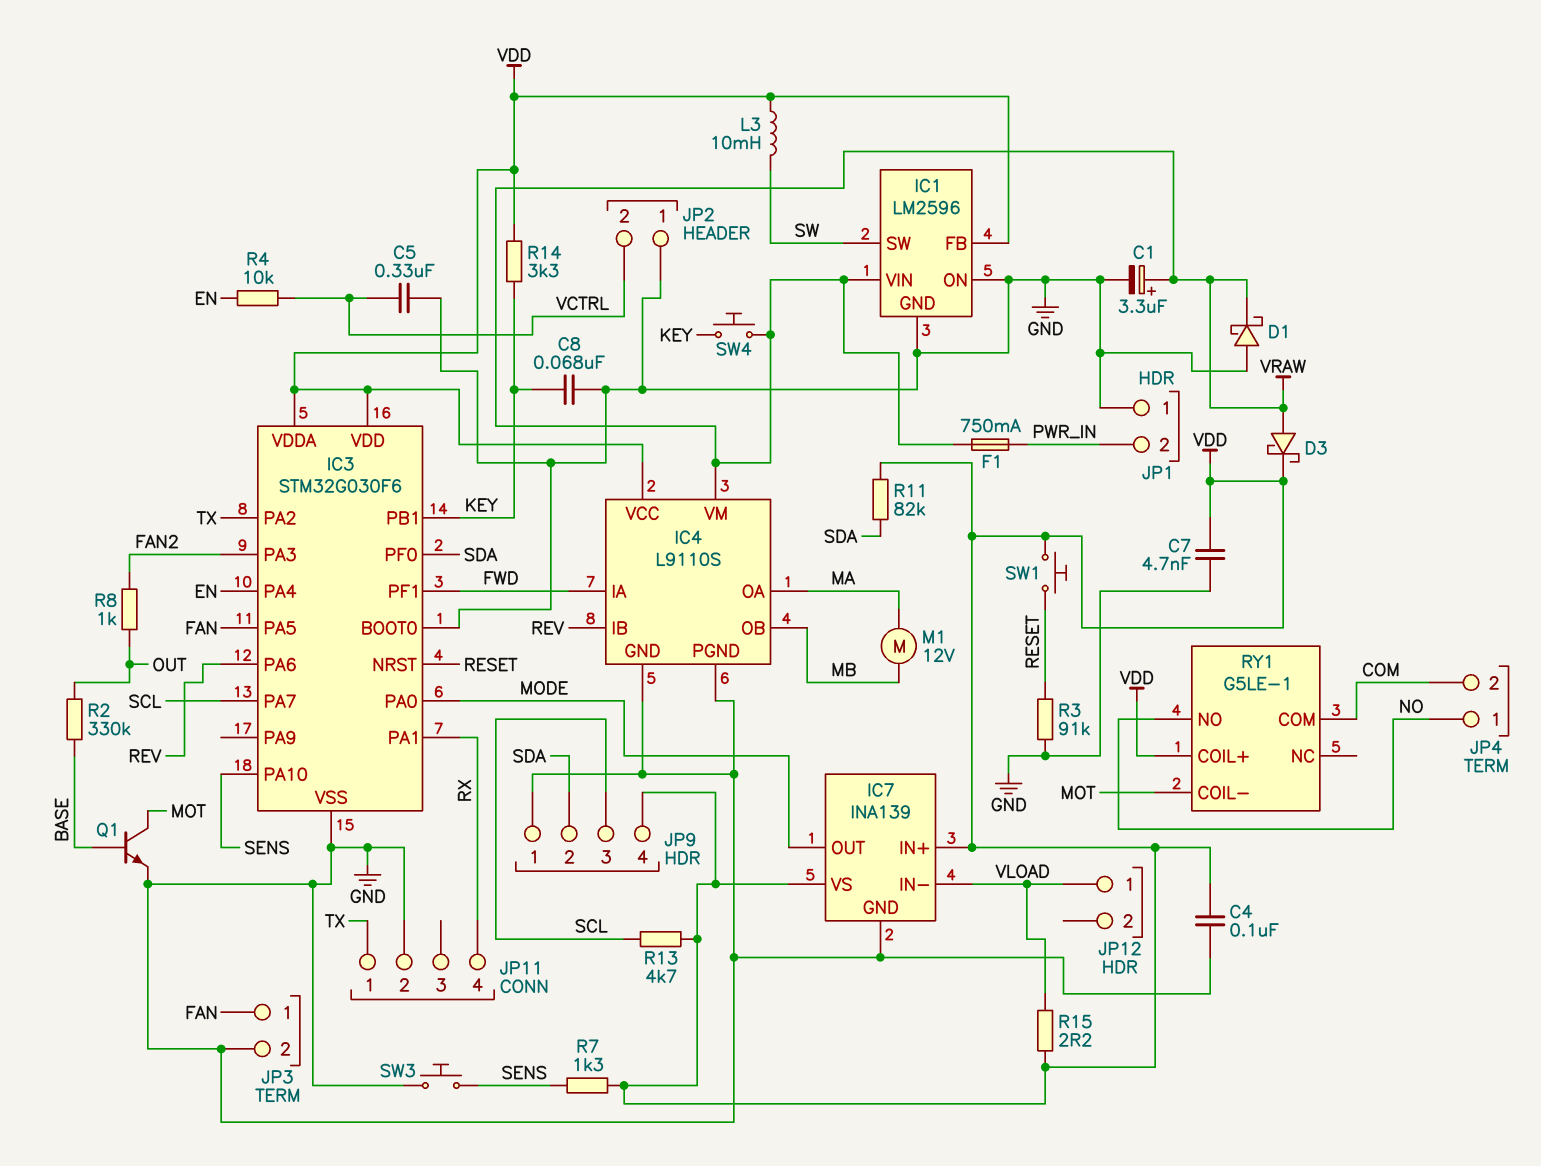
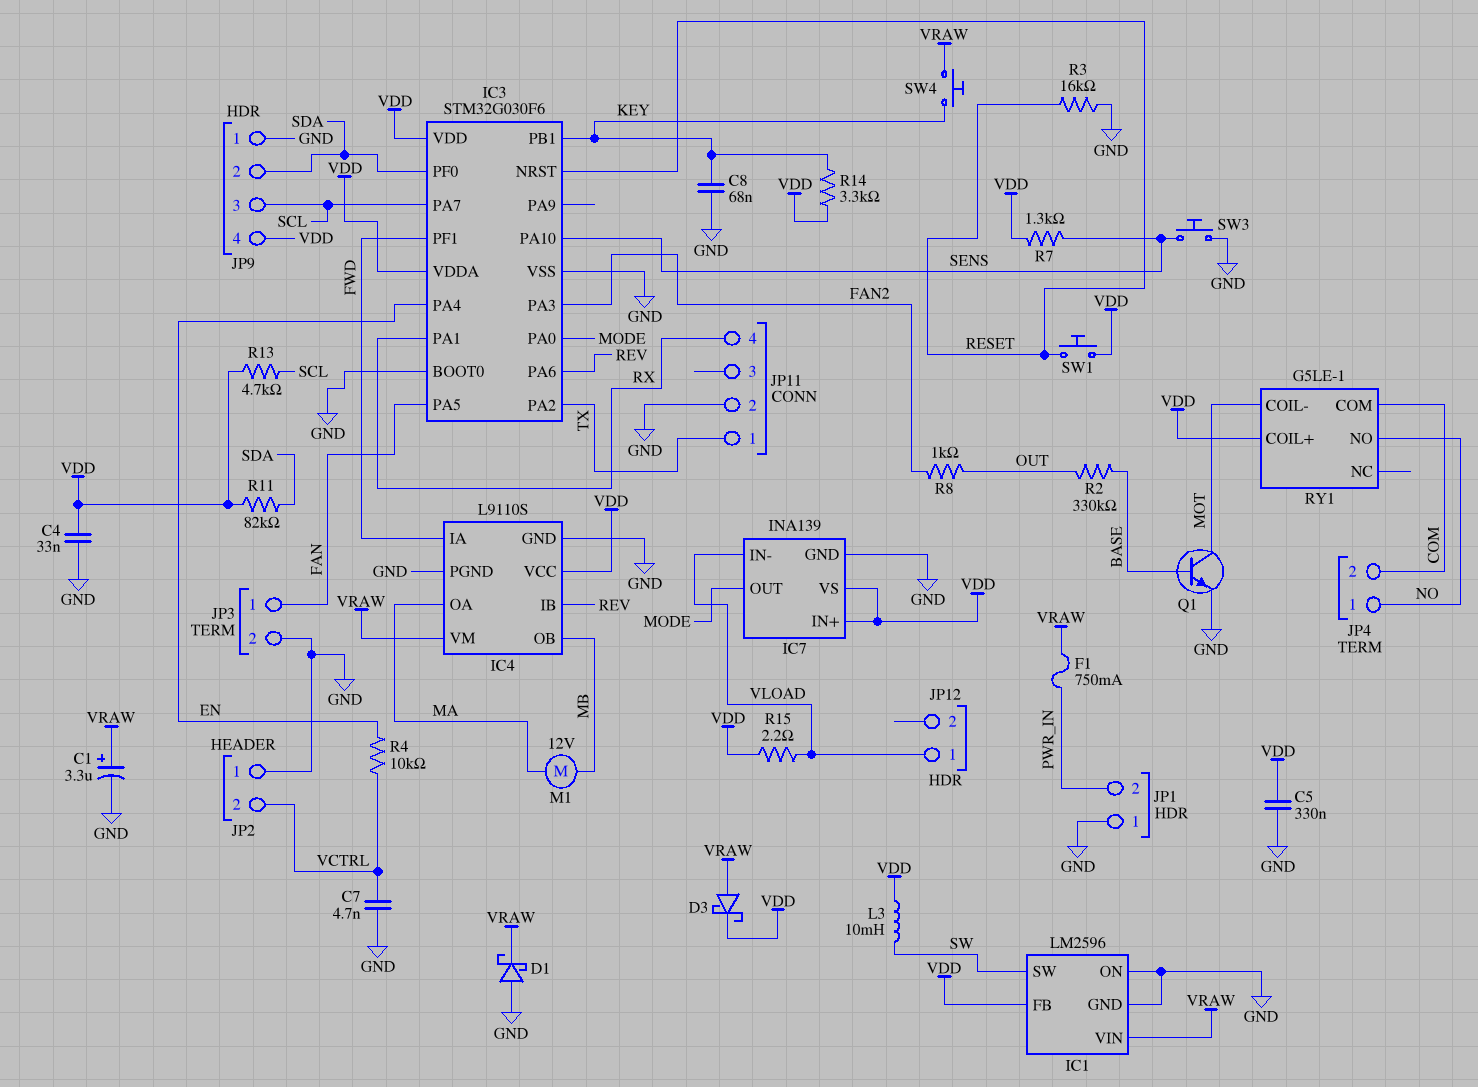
C4: 100nF (GND, VDD) -> 33nF (GND, VDD)
C5: 330nF (GND, VCTRL) -> 330nF (GND, VDD)
C7: 4.7nF (GND, VDD) -> 4.7nF (GND, VCTRL)
R3: 91k (GND, RESET) -> 16k (GND, RESET)

